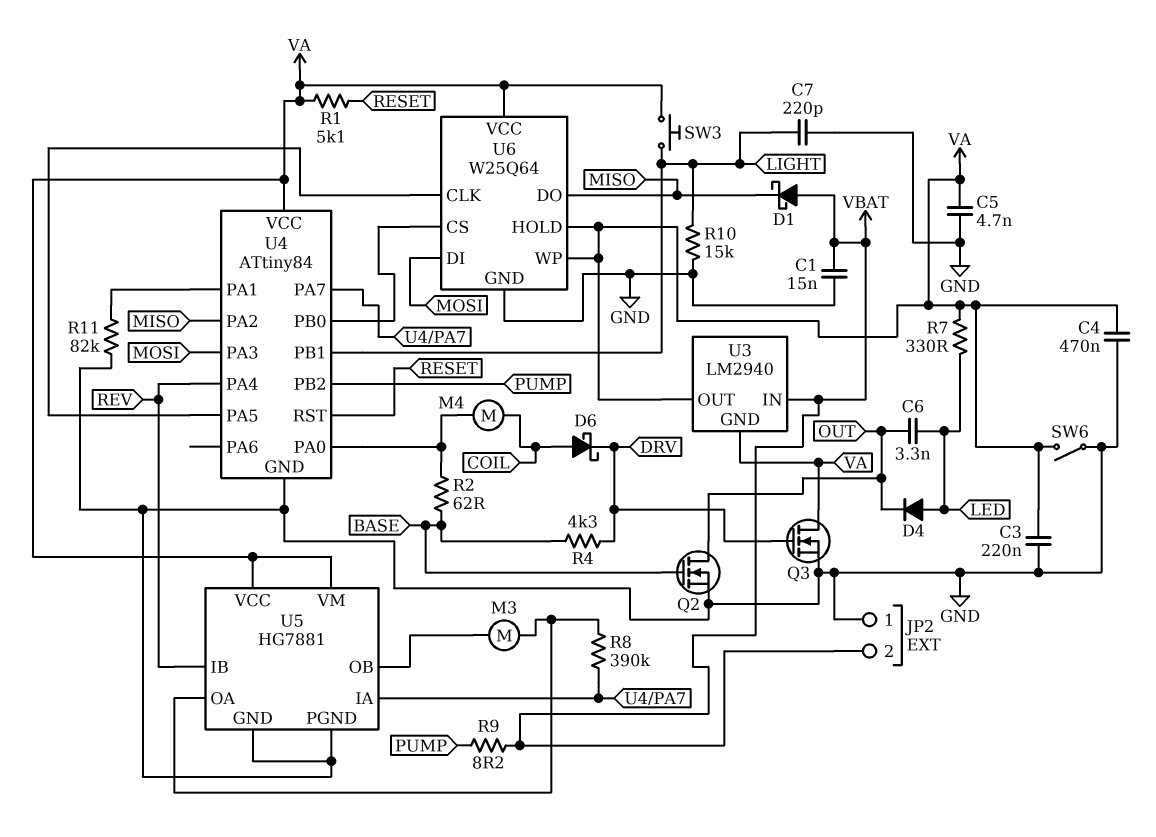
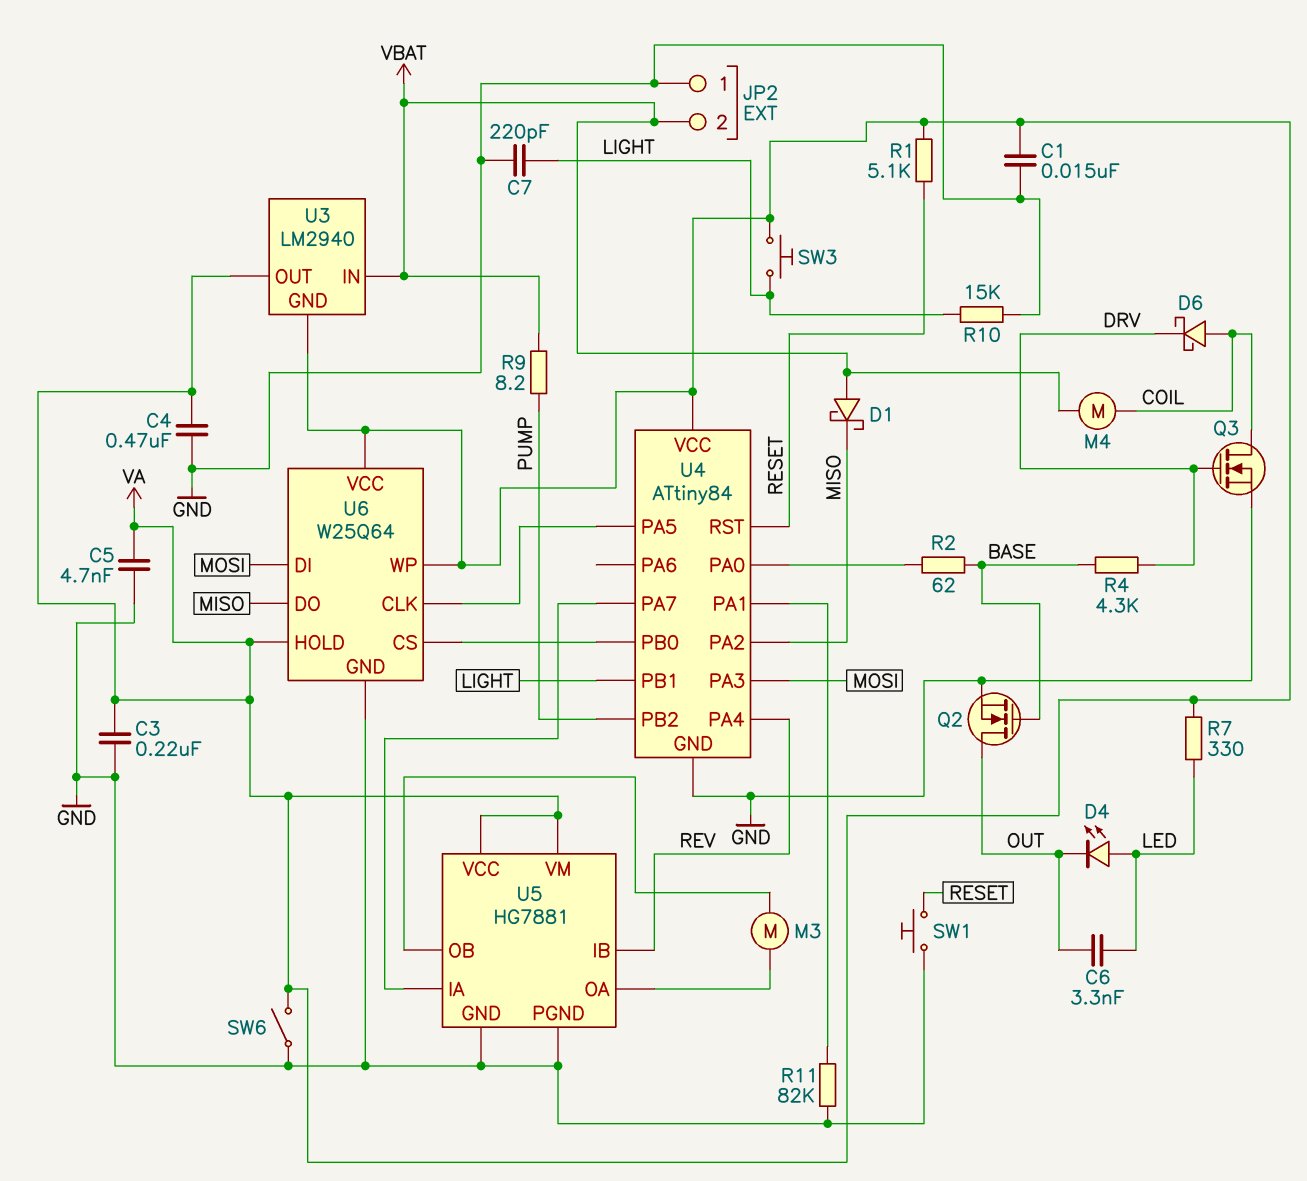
C1: 15nF (GND, VBAT) -> 15nF (GND, VA)
D4: diode (A LED, K OUT) -> LED (A LED, K OUT)
M4: motor (COIL, U4/PA0) -> motor (COIL, VBAT)
Q3: NMOS (G DRV, D VA, S GND) -> NMOS (G DRV, D COIL, S GND)
R8: 390k (U4/PA7, U5/OA) -> none
SW1: none -> button (GND, RESET)

